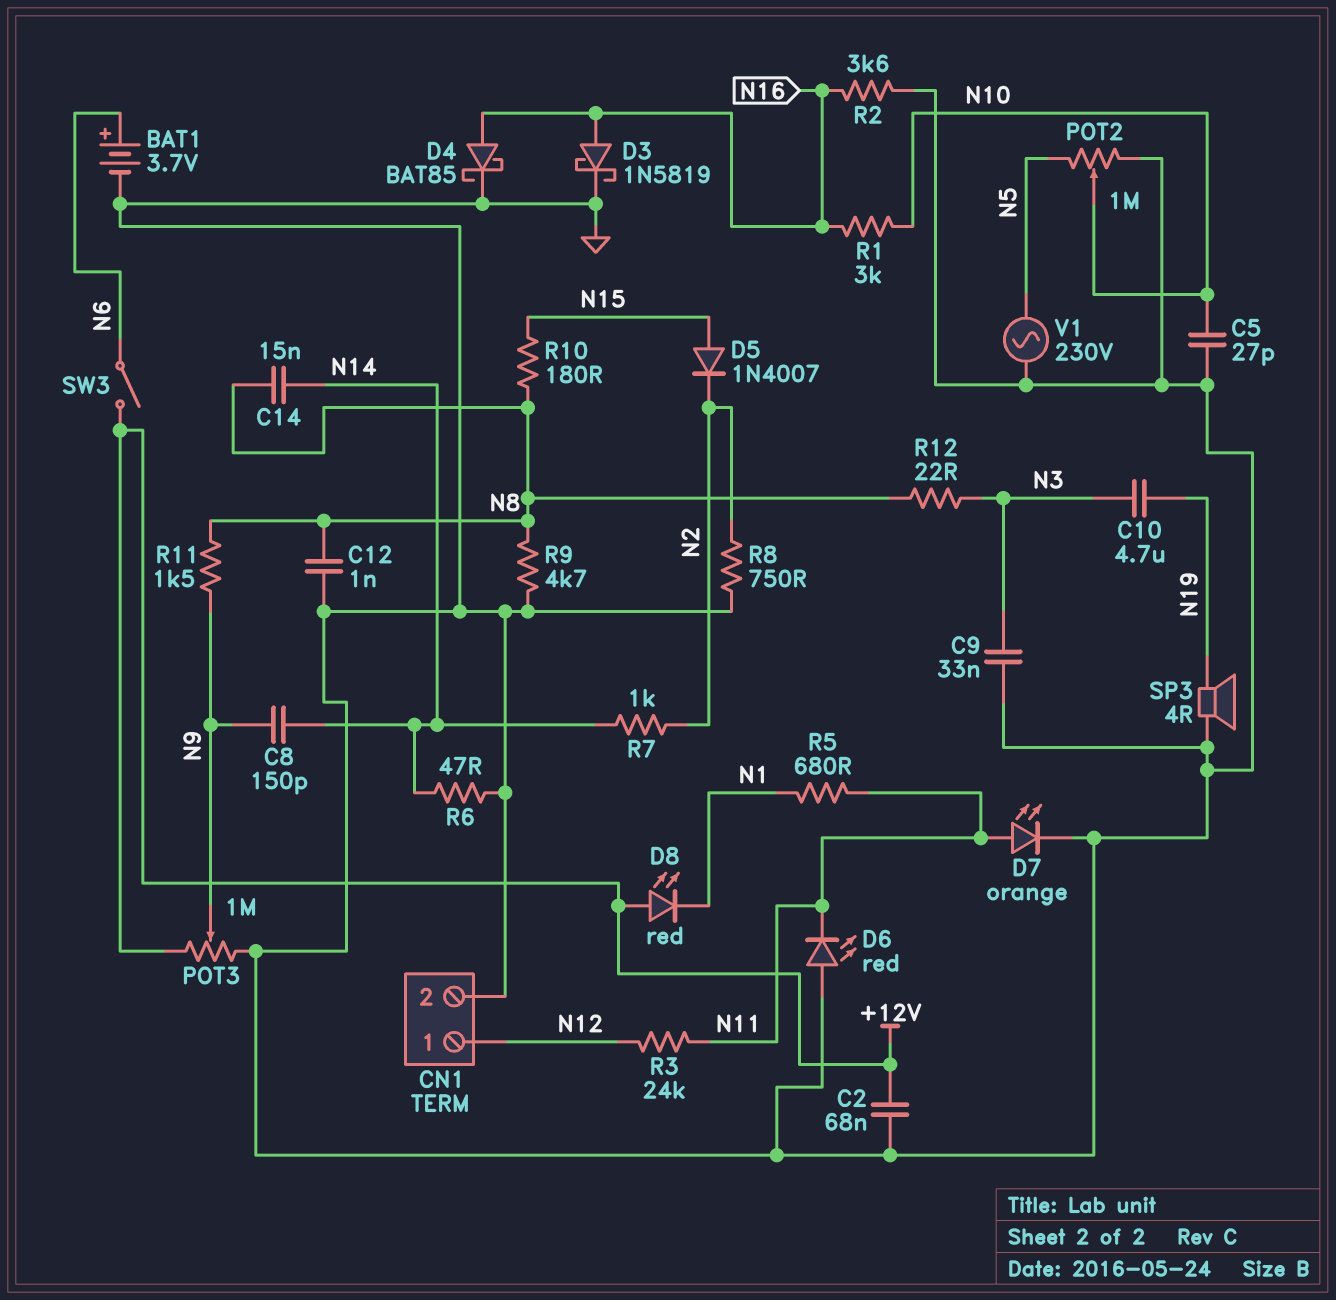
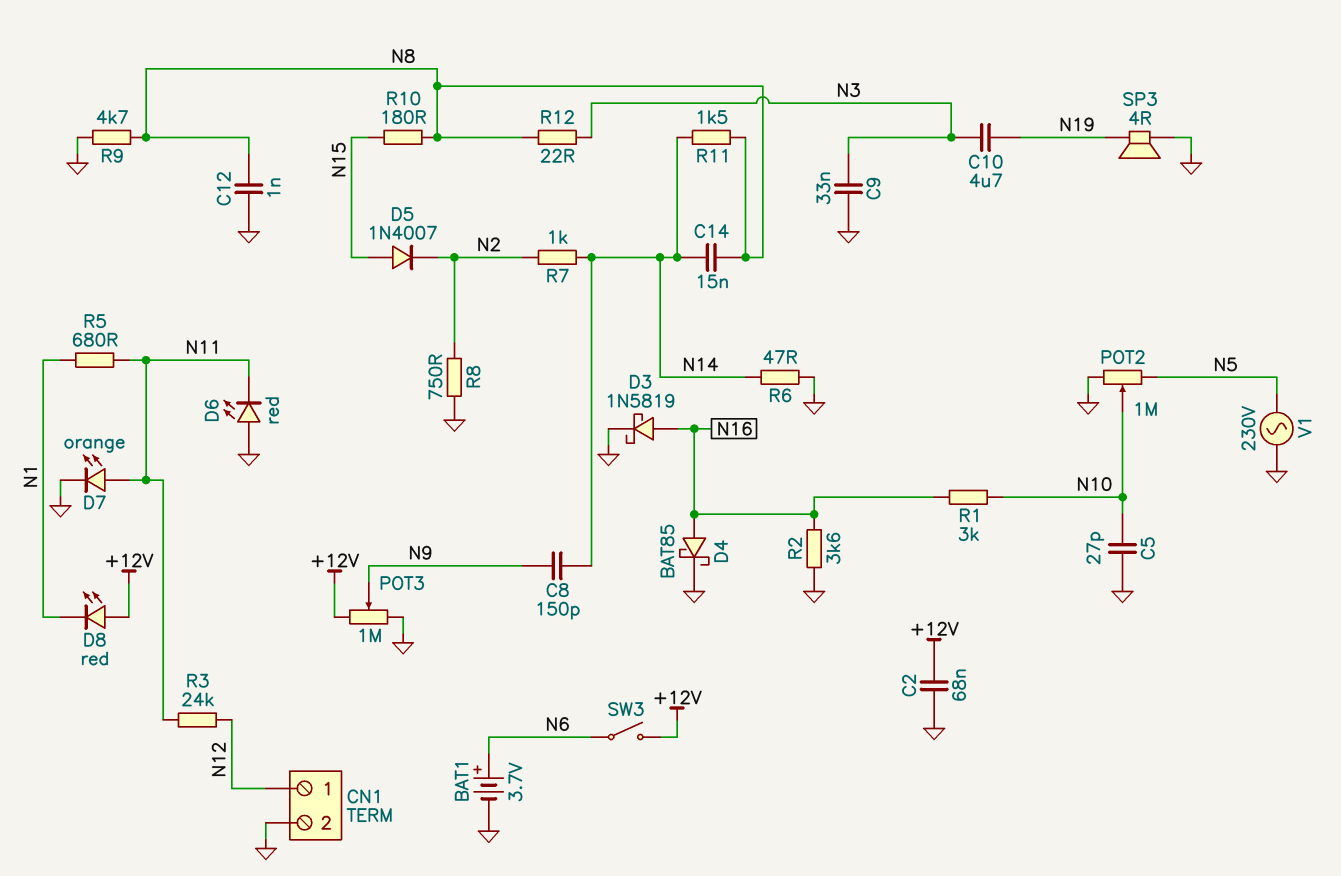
R11: 1.5k (N8, N9) -> 1.5k (N8, N14)

